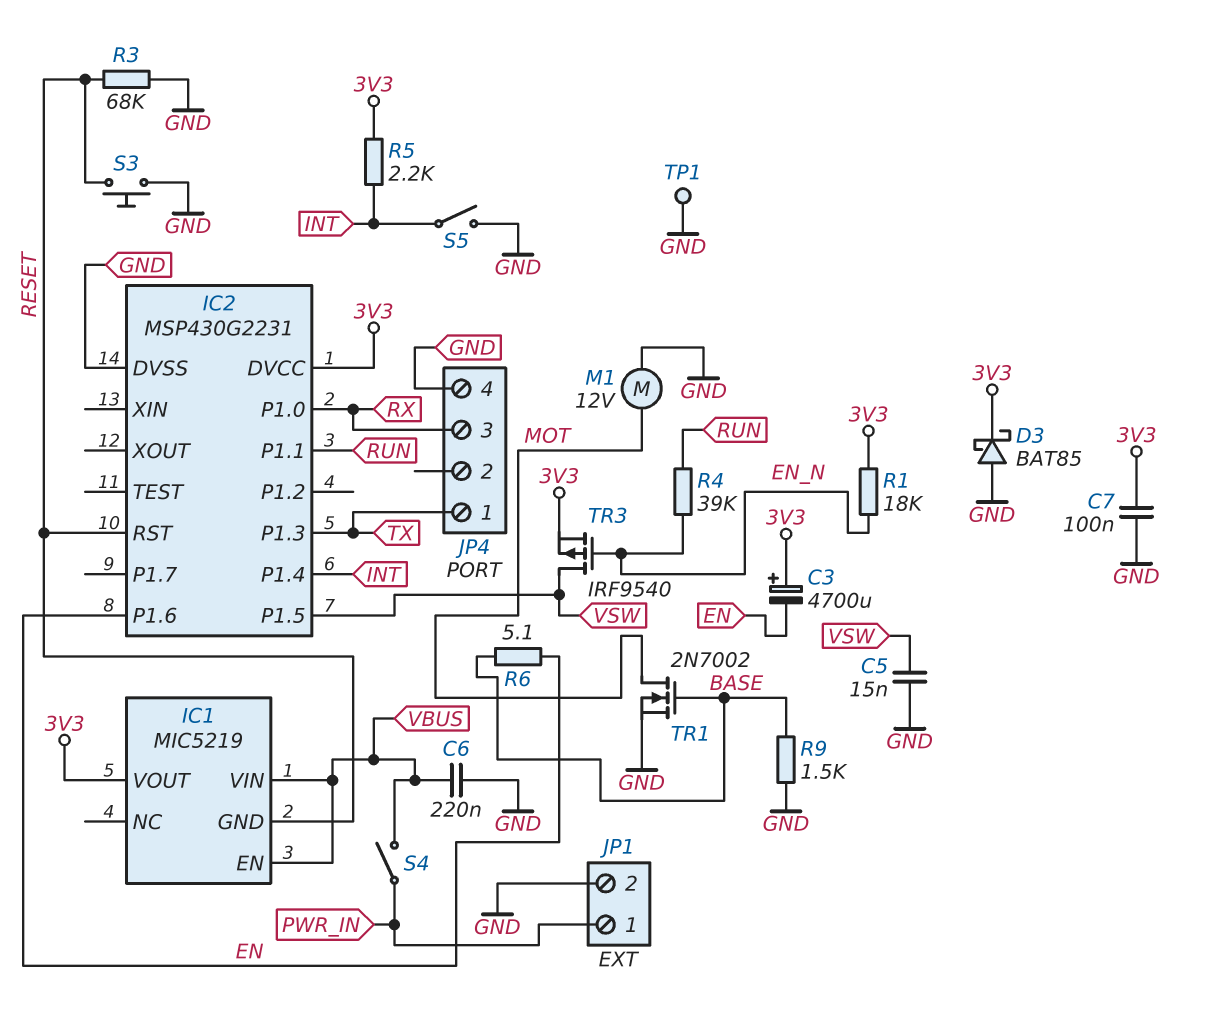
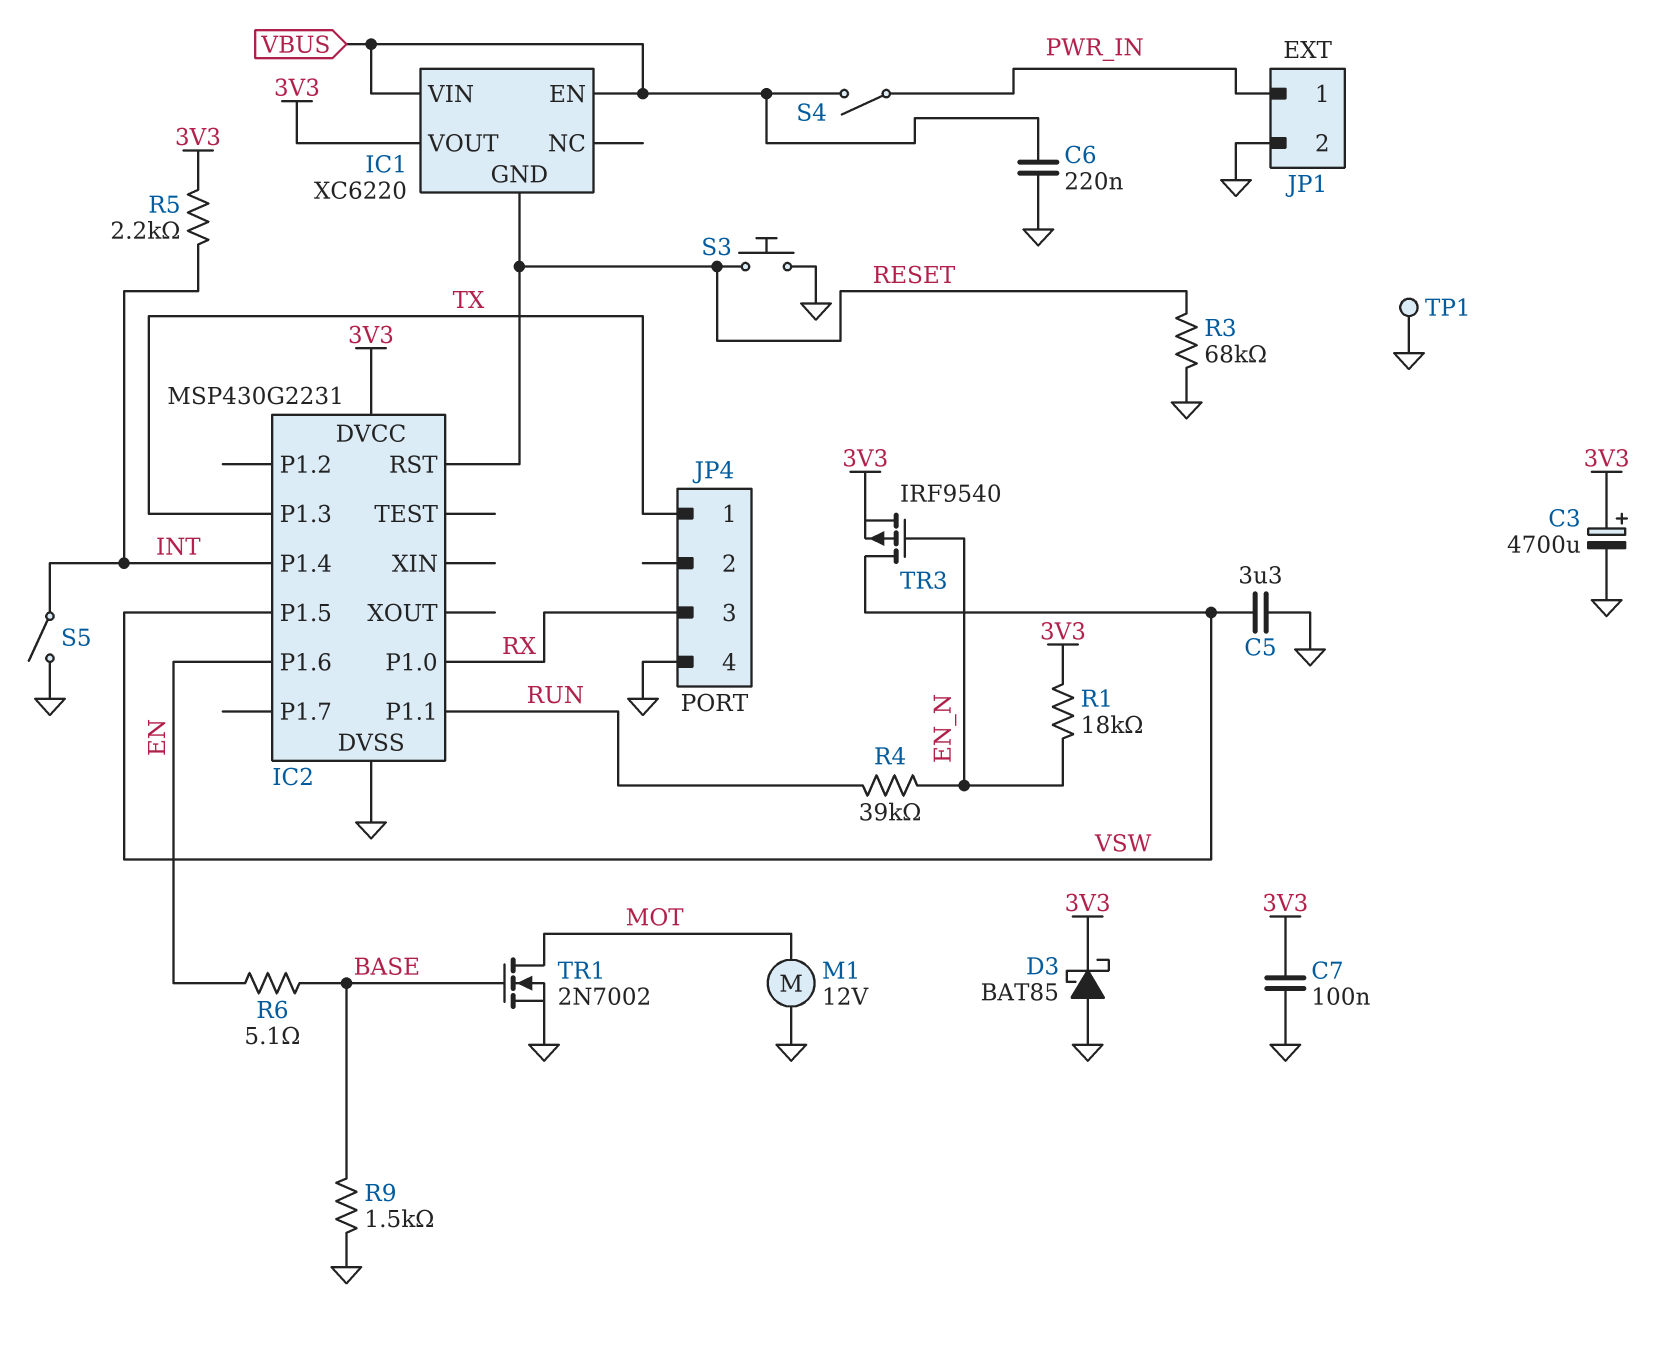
C3: 4700uF (plus 3V3, minus EN) -> 4700uF (plus 3V3, minus GND)
C5: 15nF (GND, VSW) -> 3.3uF (GND, VSW)
IC1: MIC5219 -> XC6220

